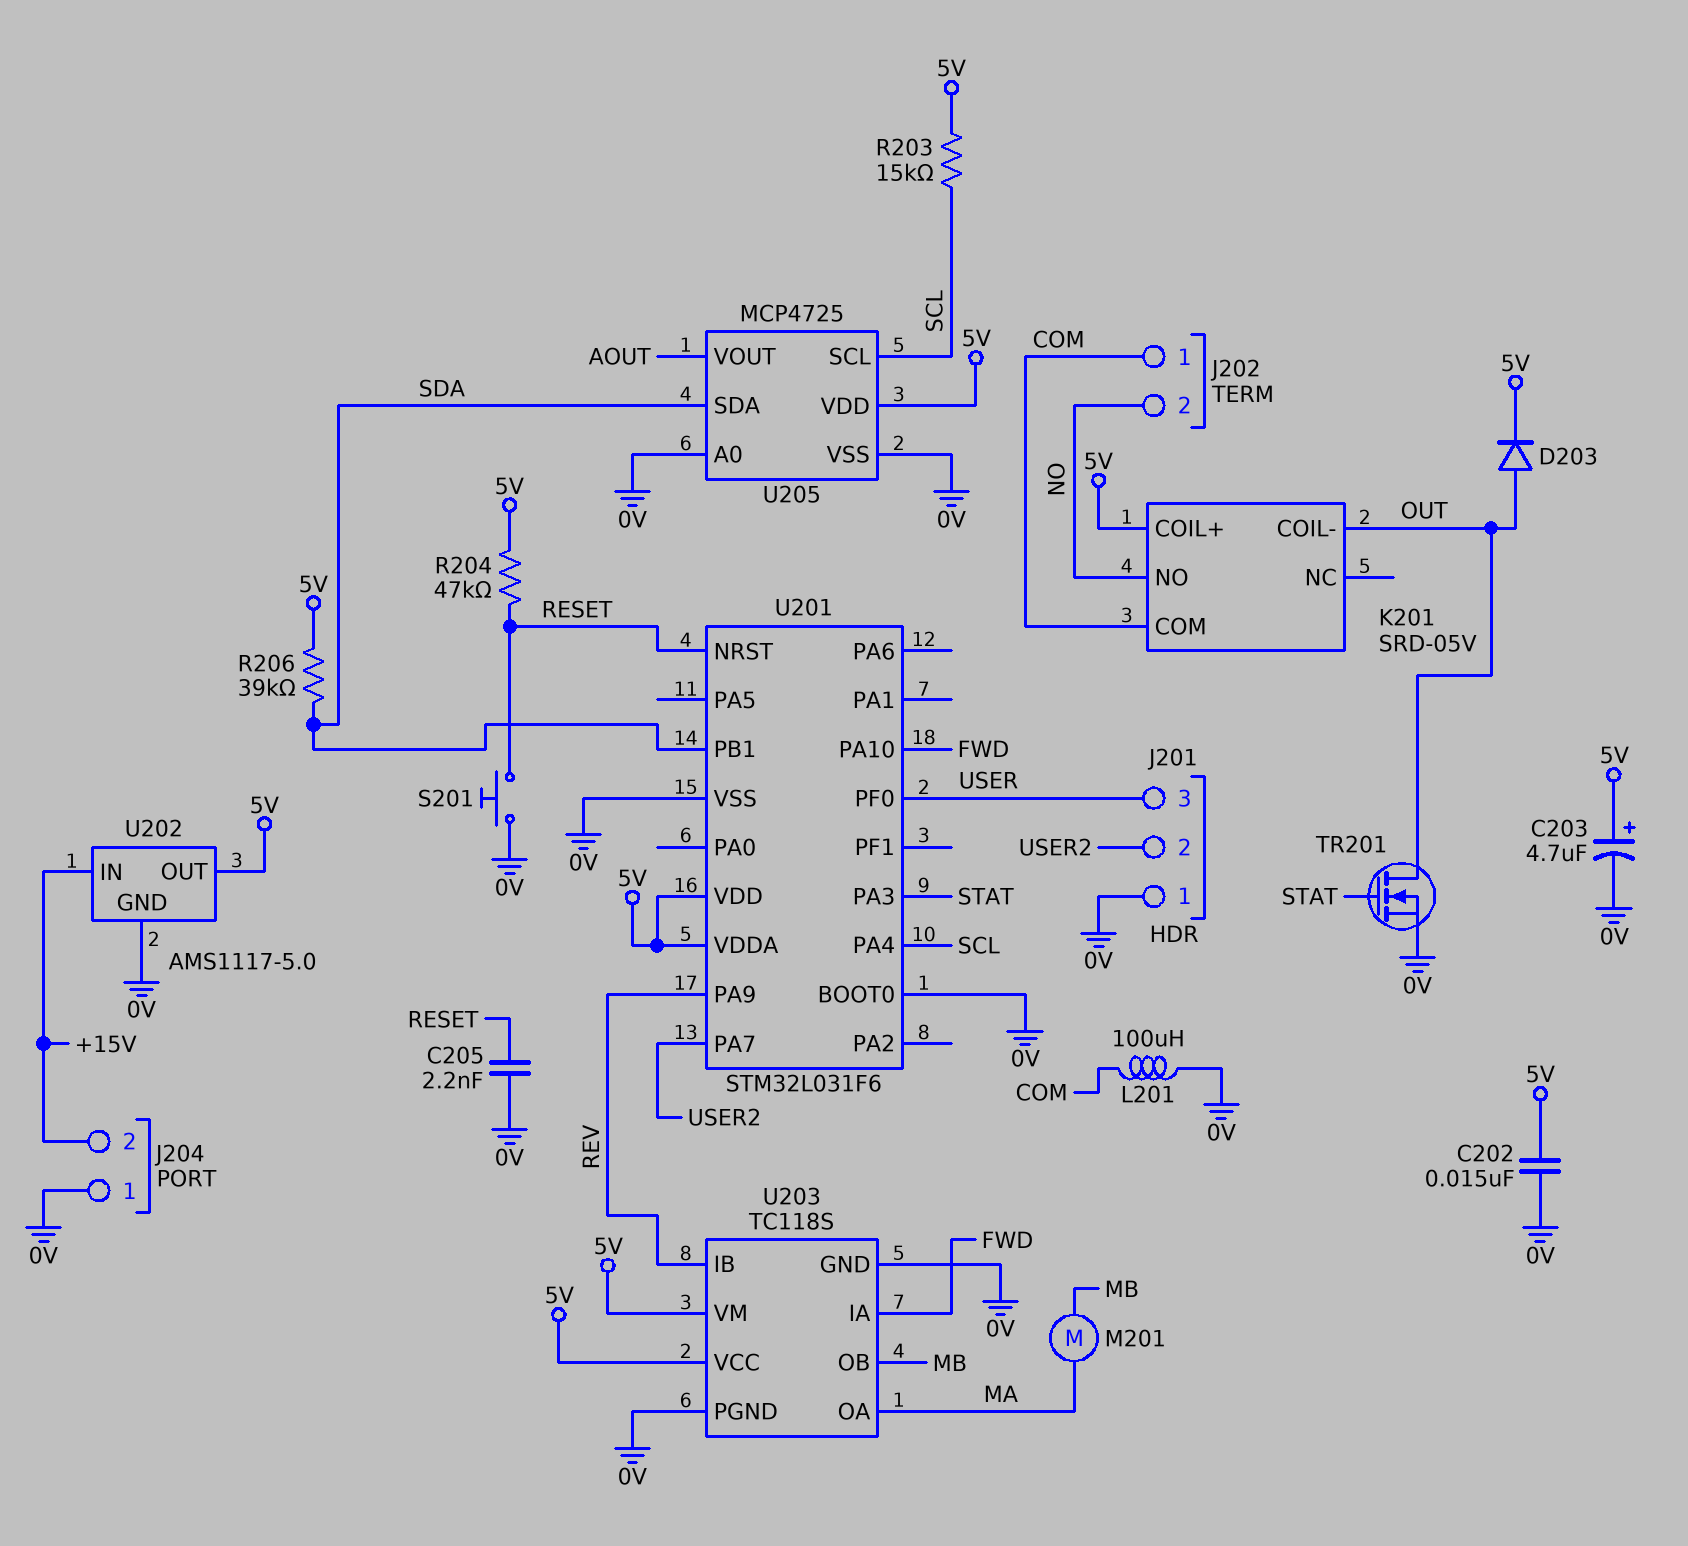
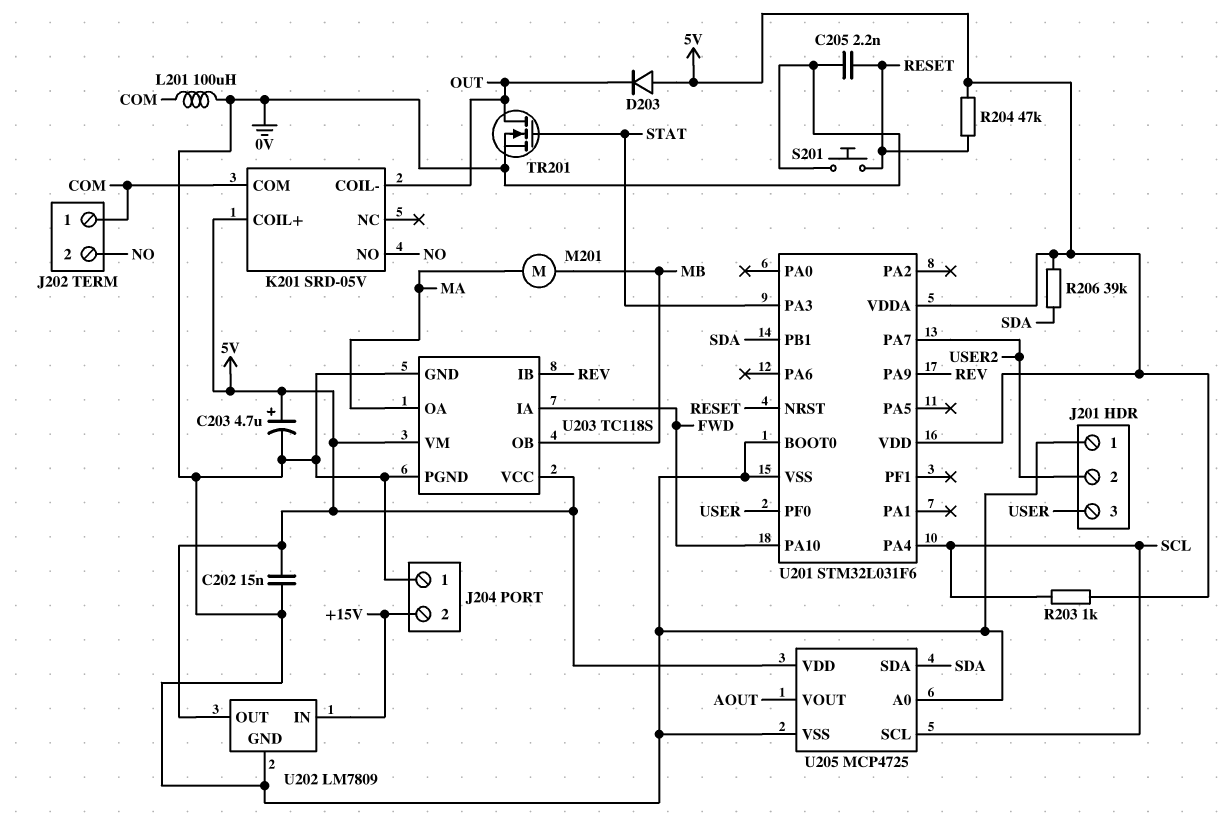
D203: diode (A OUT, K 5V) -> diode (A 5V, K OUT)
R203: 15k (5V, SCL) -> 1k (5V, SCL)
U202: AMS1117-5.0 -> LM7809

